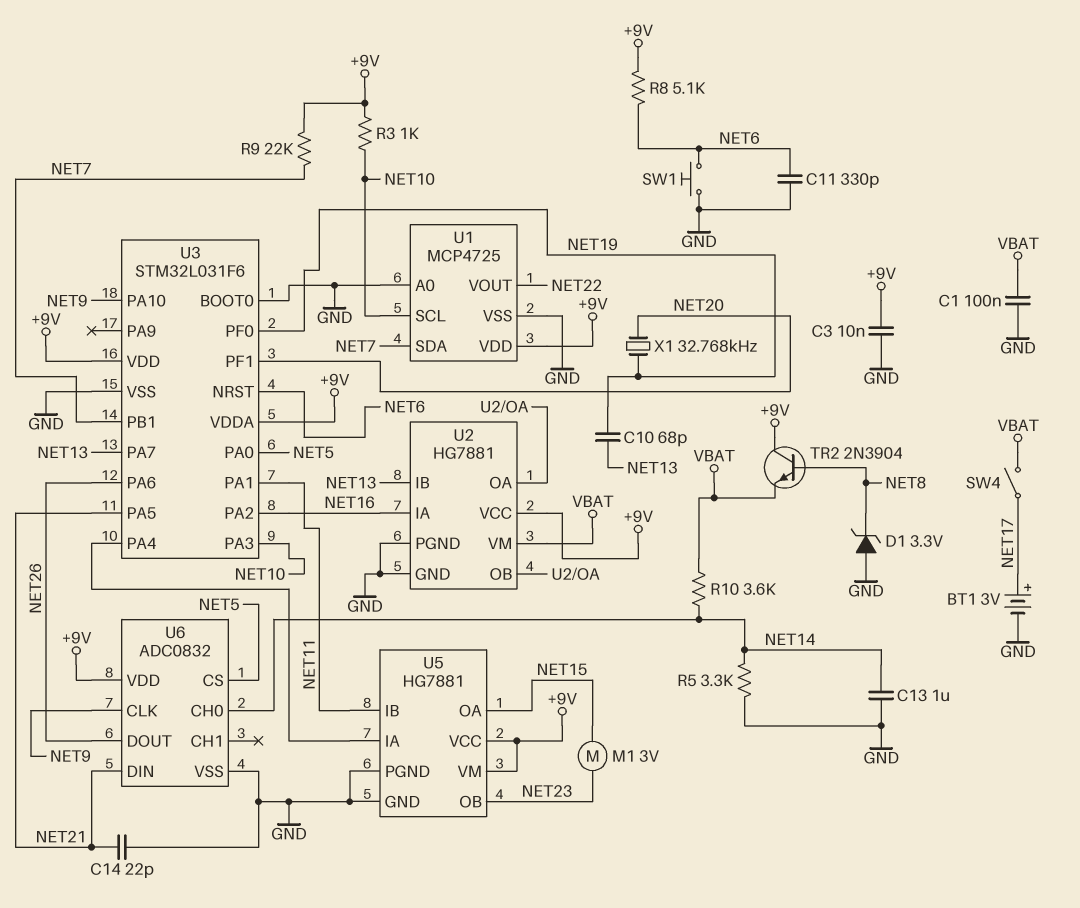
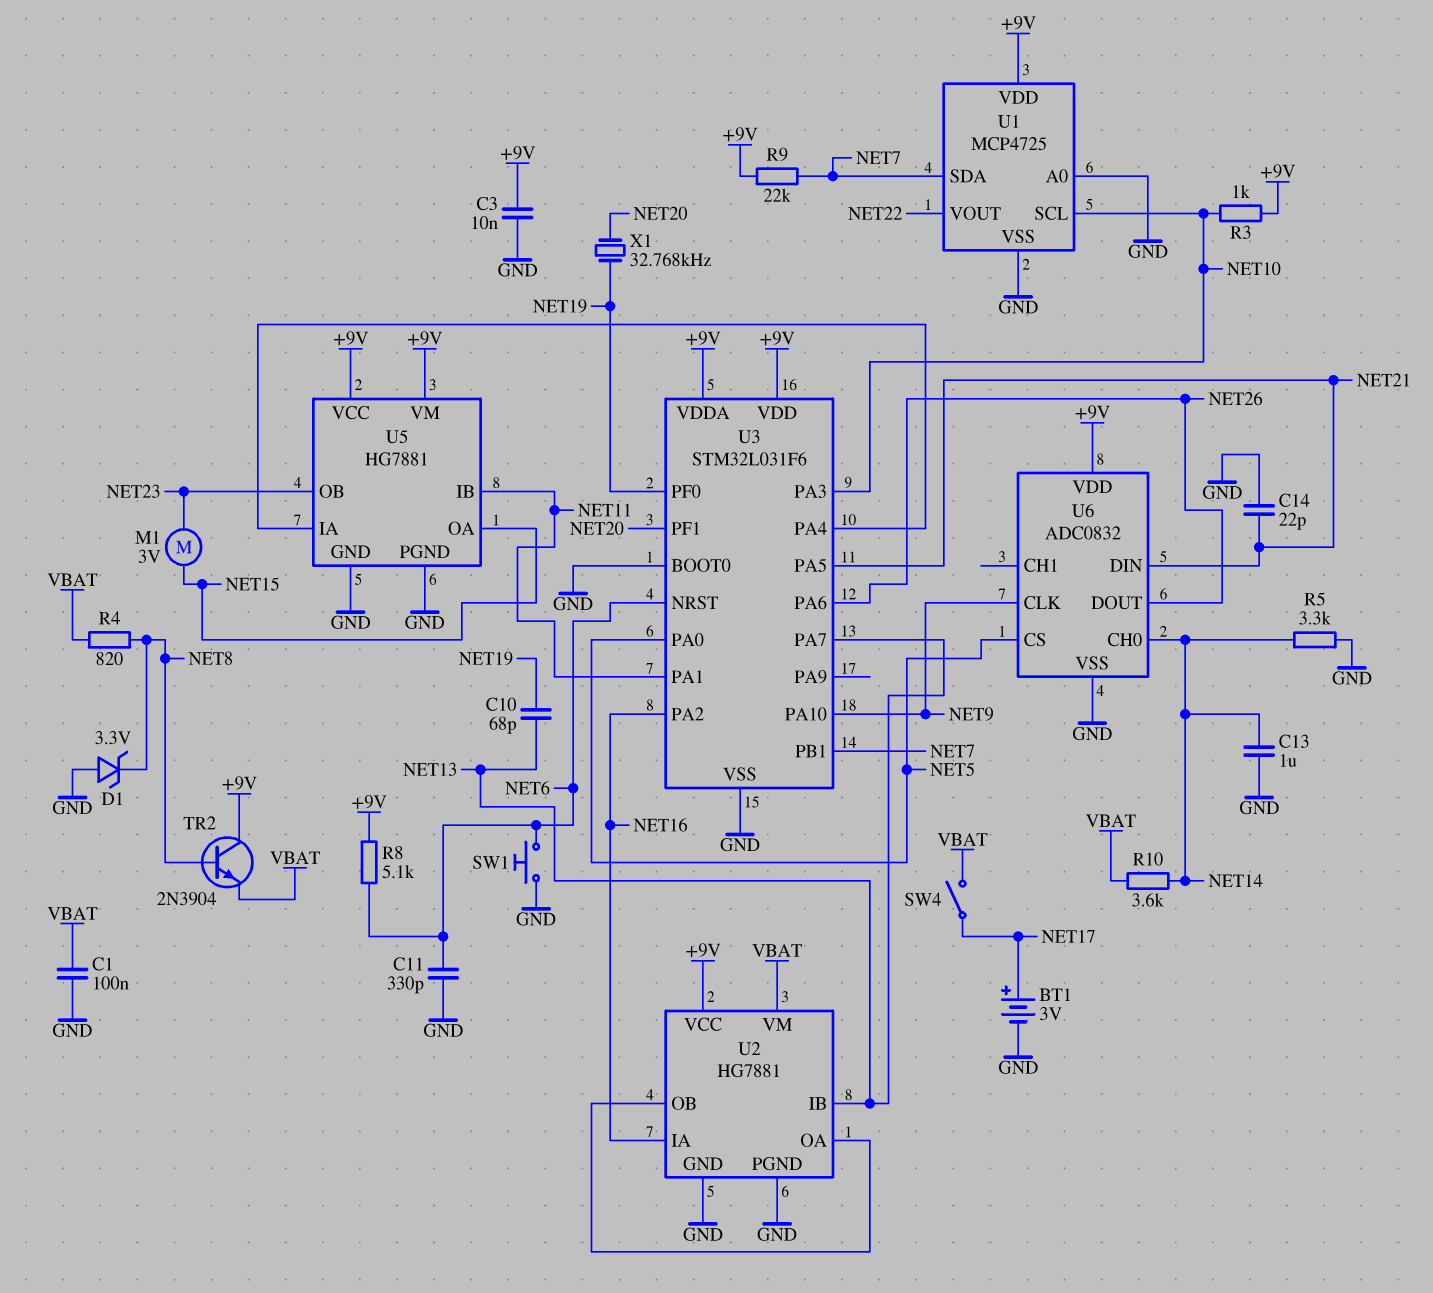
R4: none -> 820 (NET8, VBAT)

